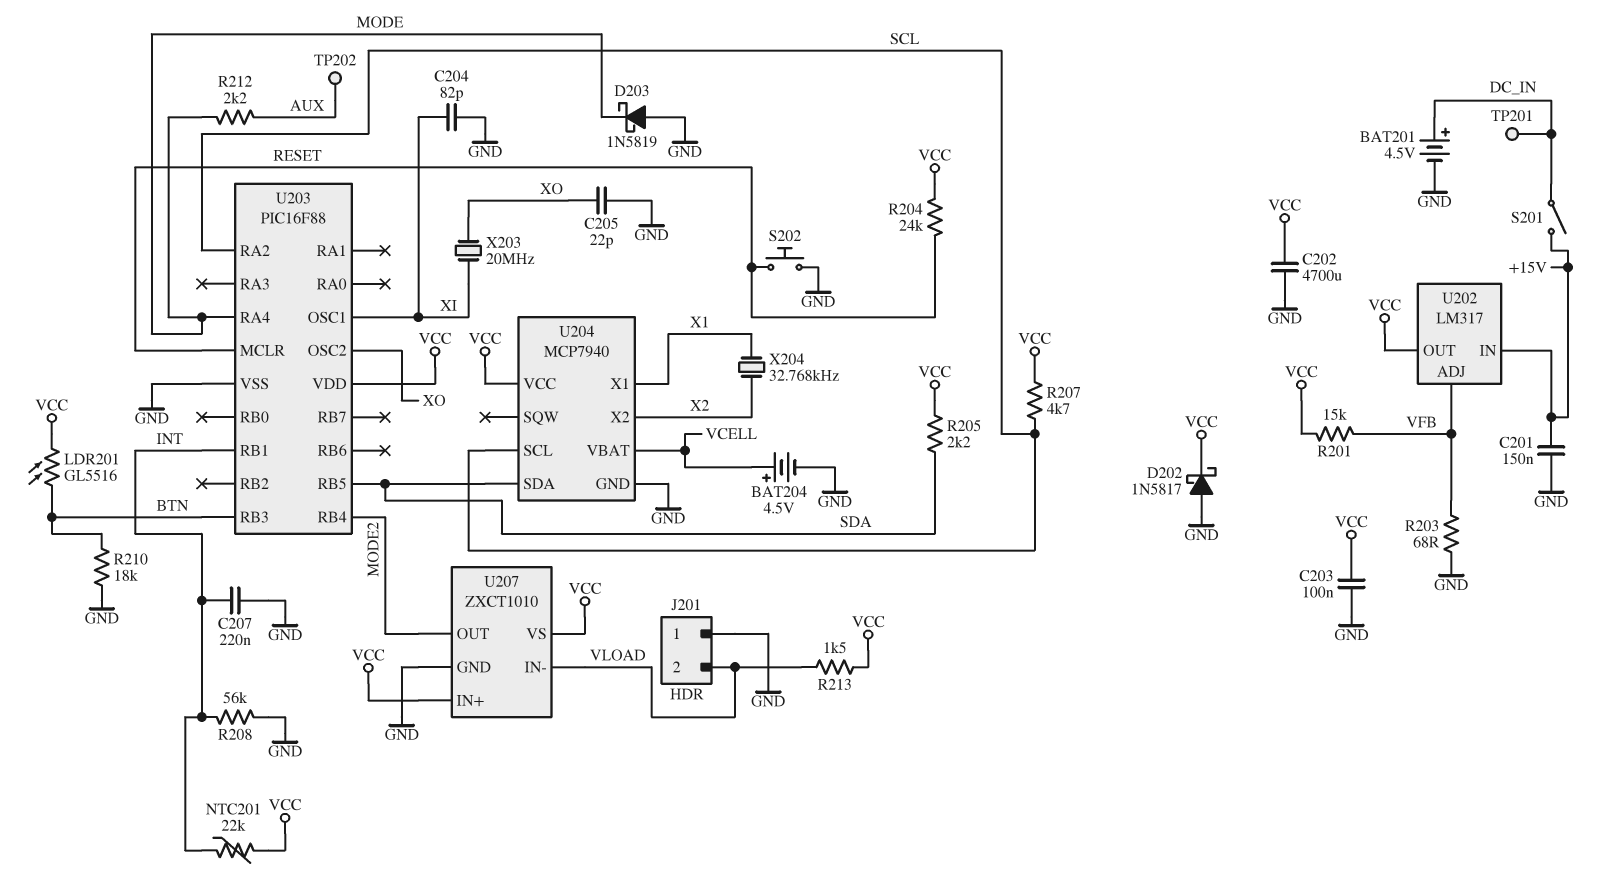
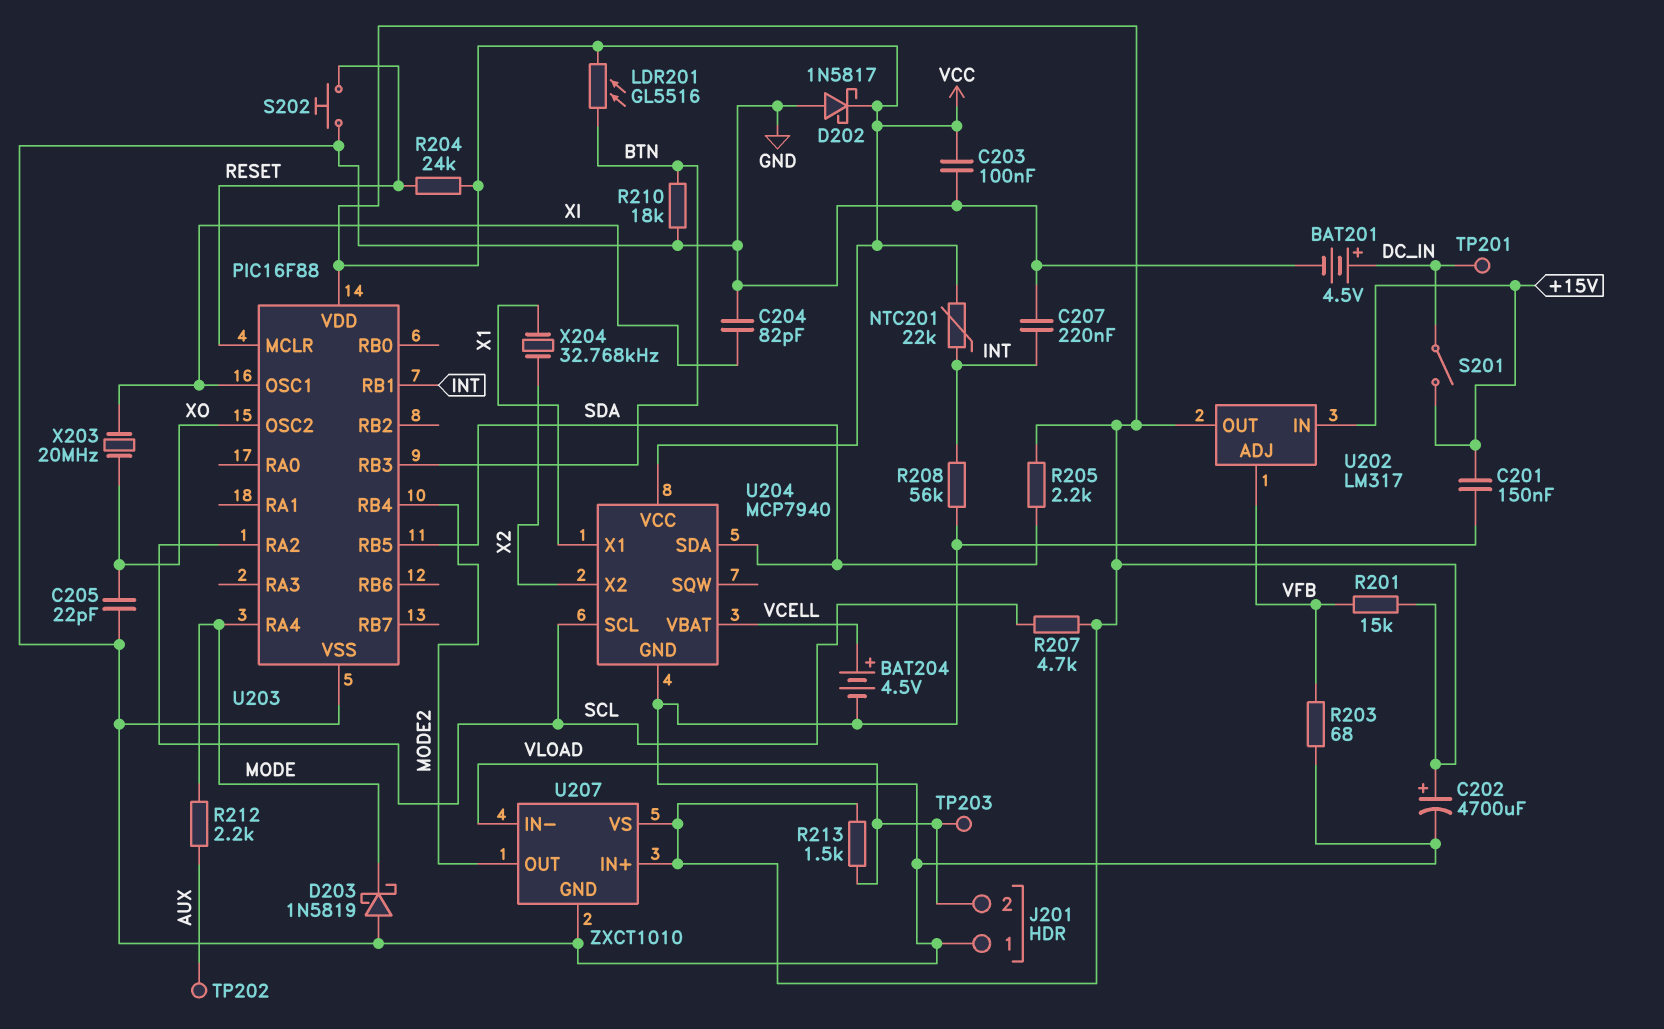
C202: 4700uF (GND, VCC) -> 4700uF (plus VCC, minus GND)
TP203: none -> test point (VLOAD)

